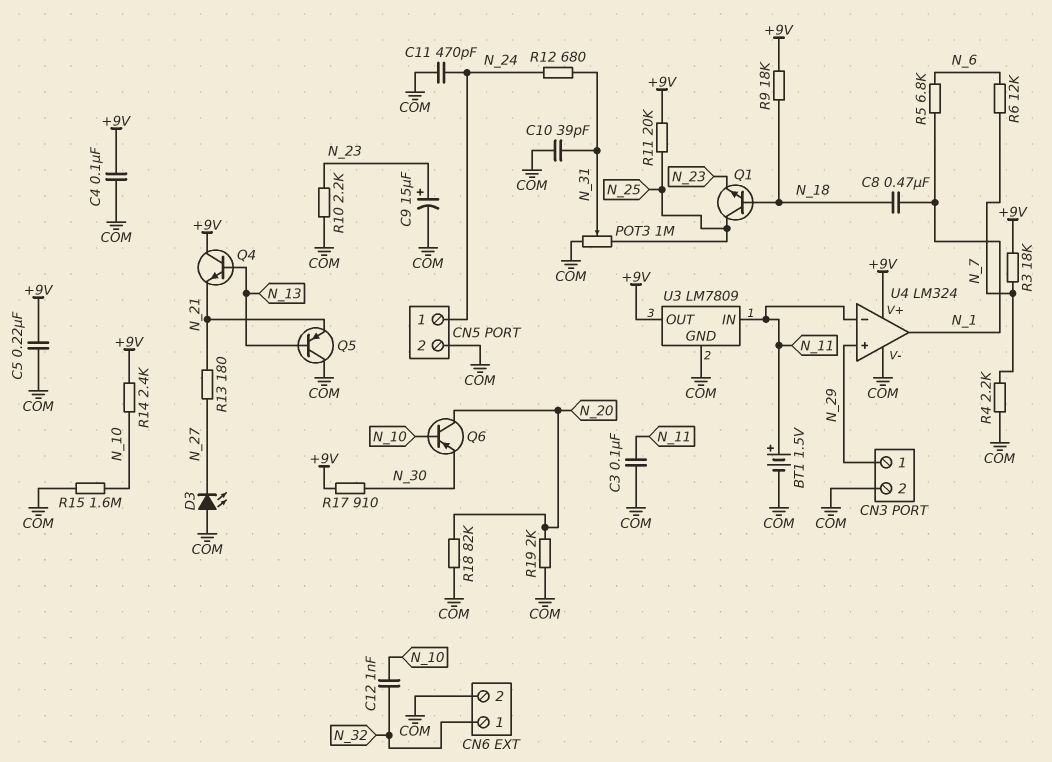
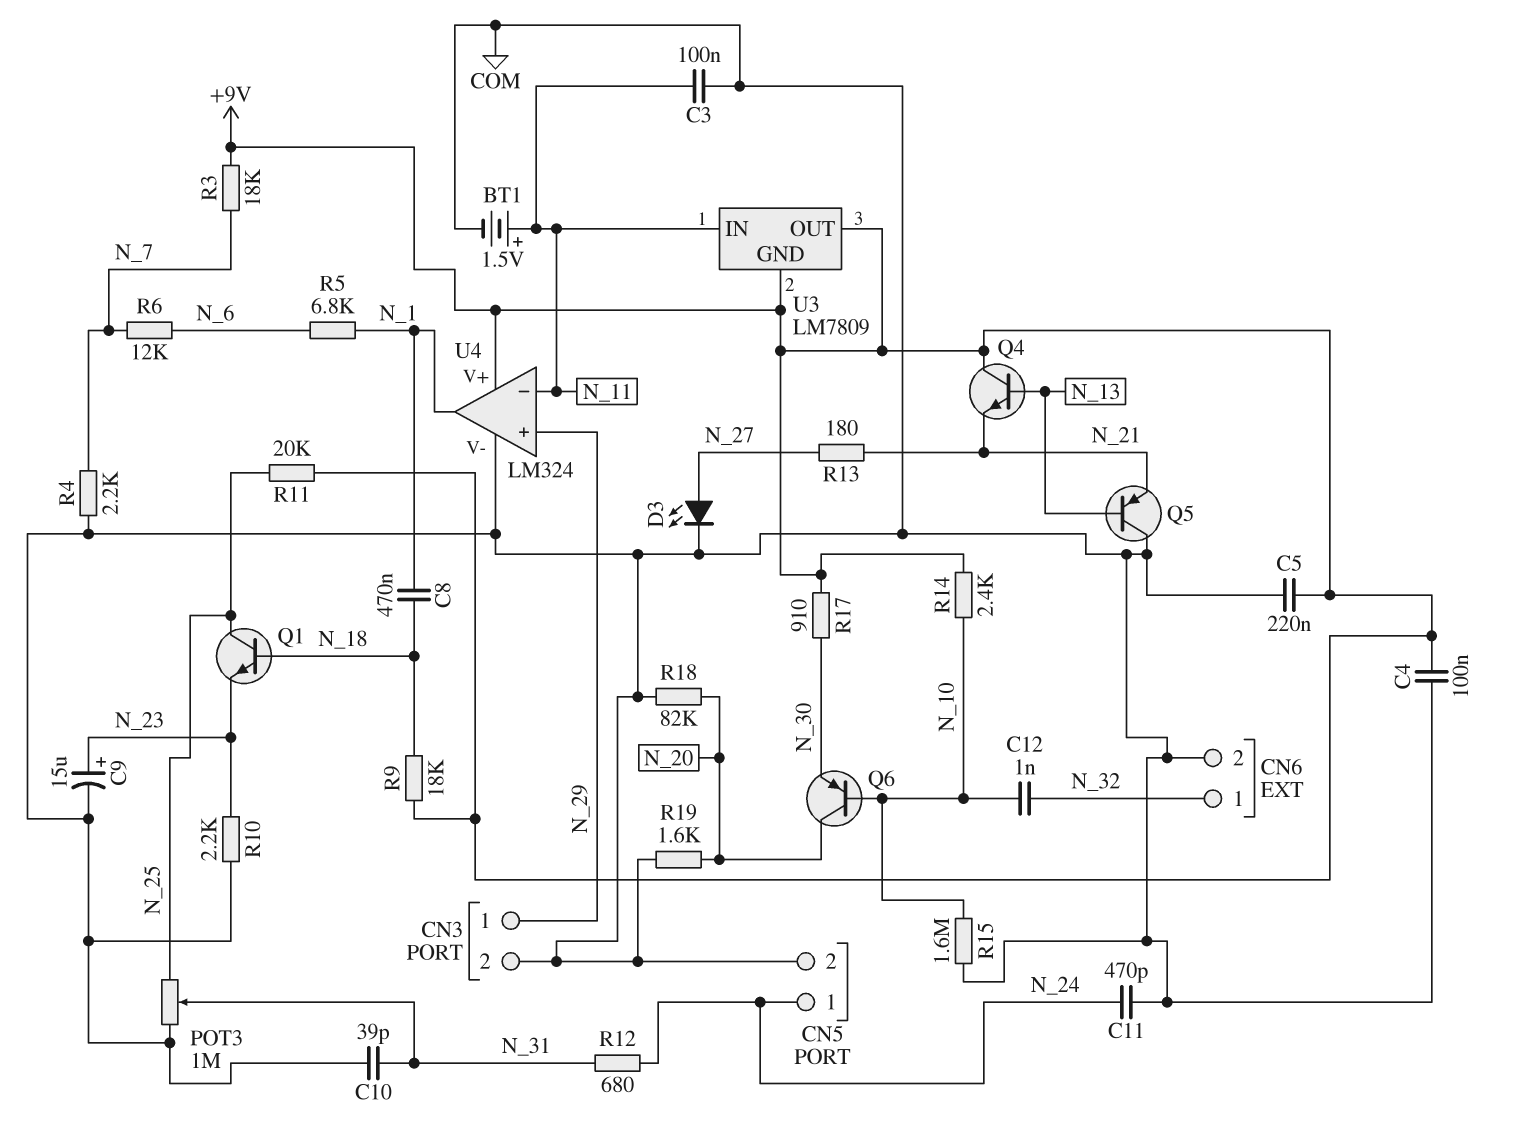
D3: LED (A COM, K N_27) -> LED (A N_27, K COM)
R19: 2k (COM, N_20) -> 1.6k (COM, N_20)
U3 pin GND: COM -> +9V

